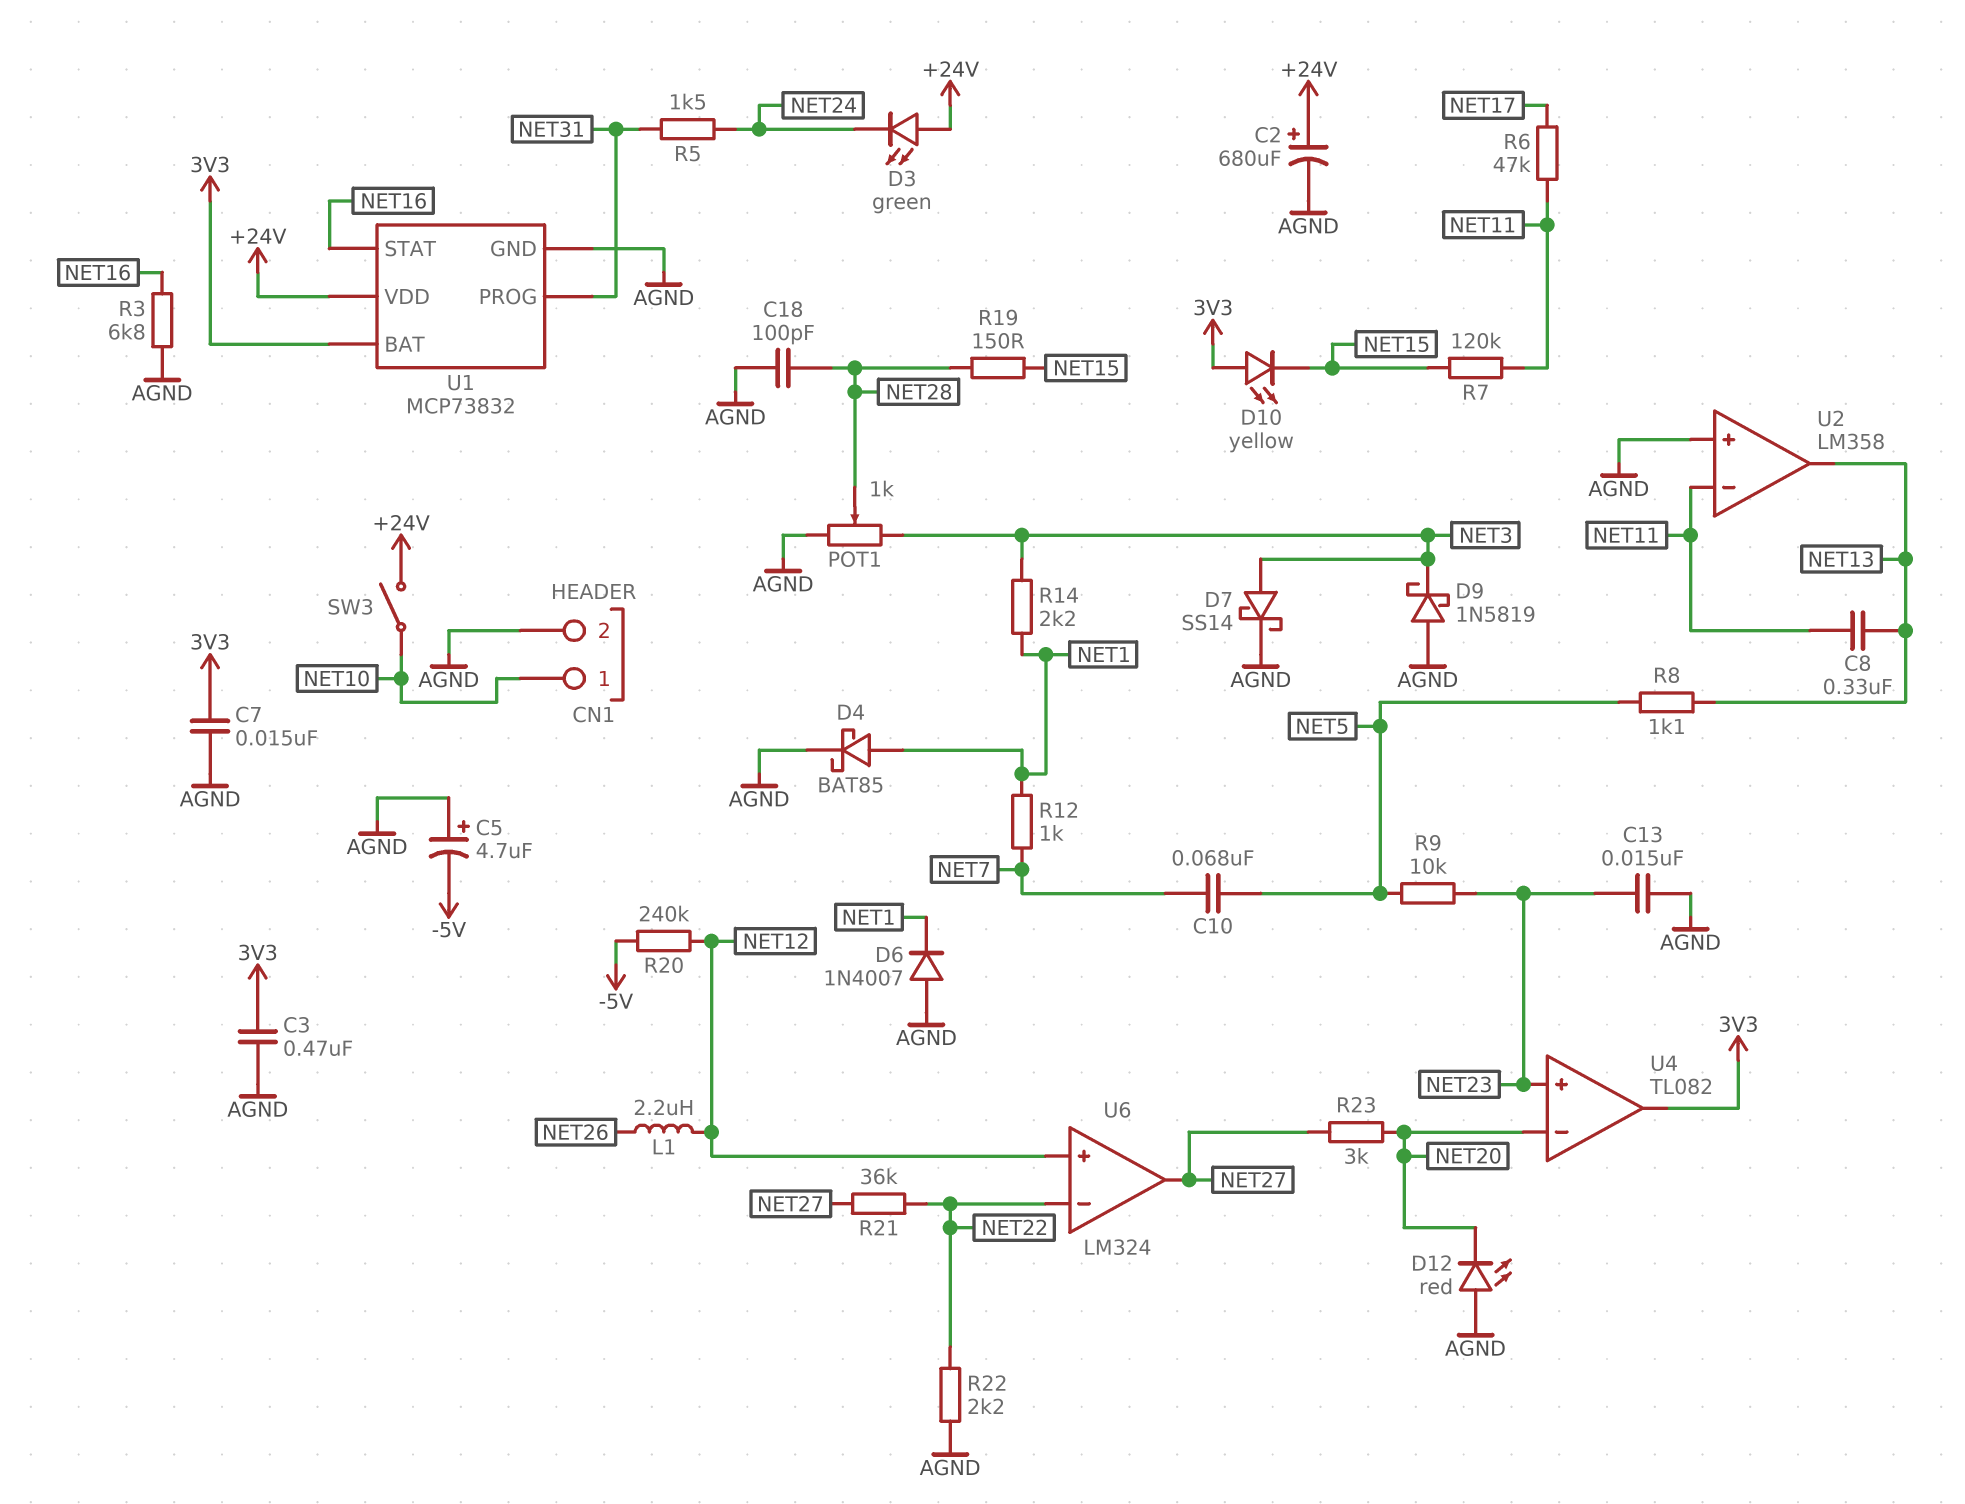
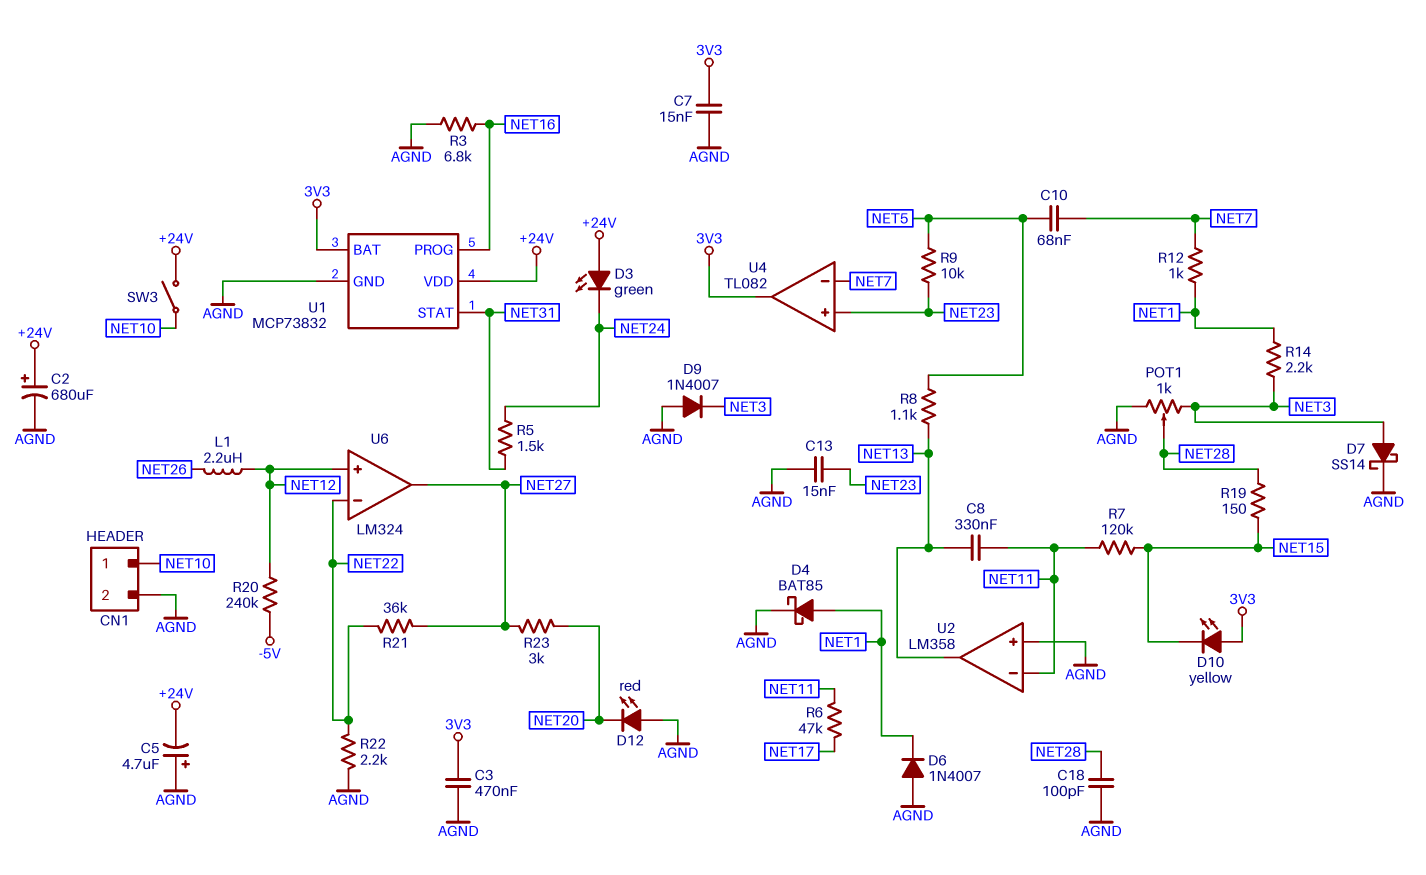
C5: 4.7uF (plus AGND, minus -5V) -> 4.7uF (plus AGND, minus +24V)
D9: schottky 1N5819 (A AGND, K NET3) -> diode 1N4007 (A AGND, K NET3)
U1 pin PROG: NET31 -> NET16
U1 pin STAT: NET16 -> NET31
U4 pin in-: NET20 -> NET7

